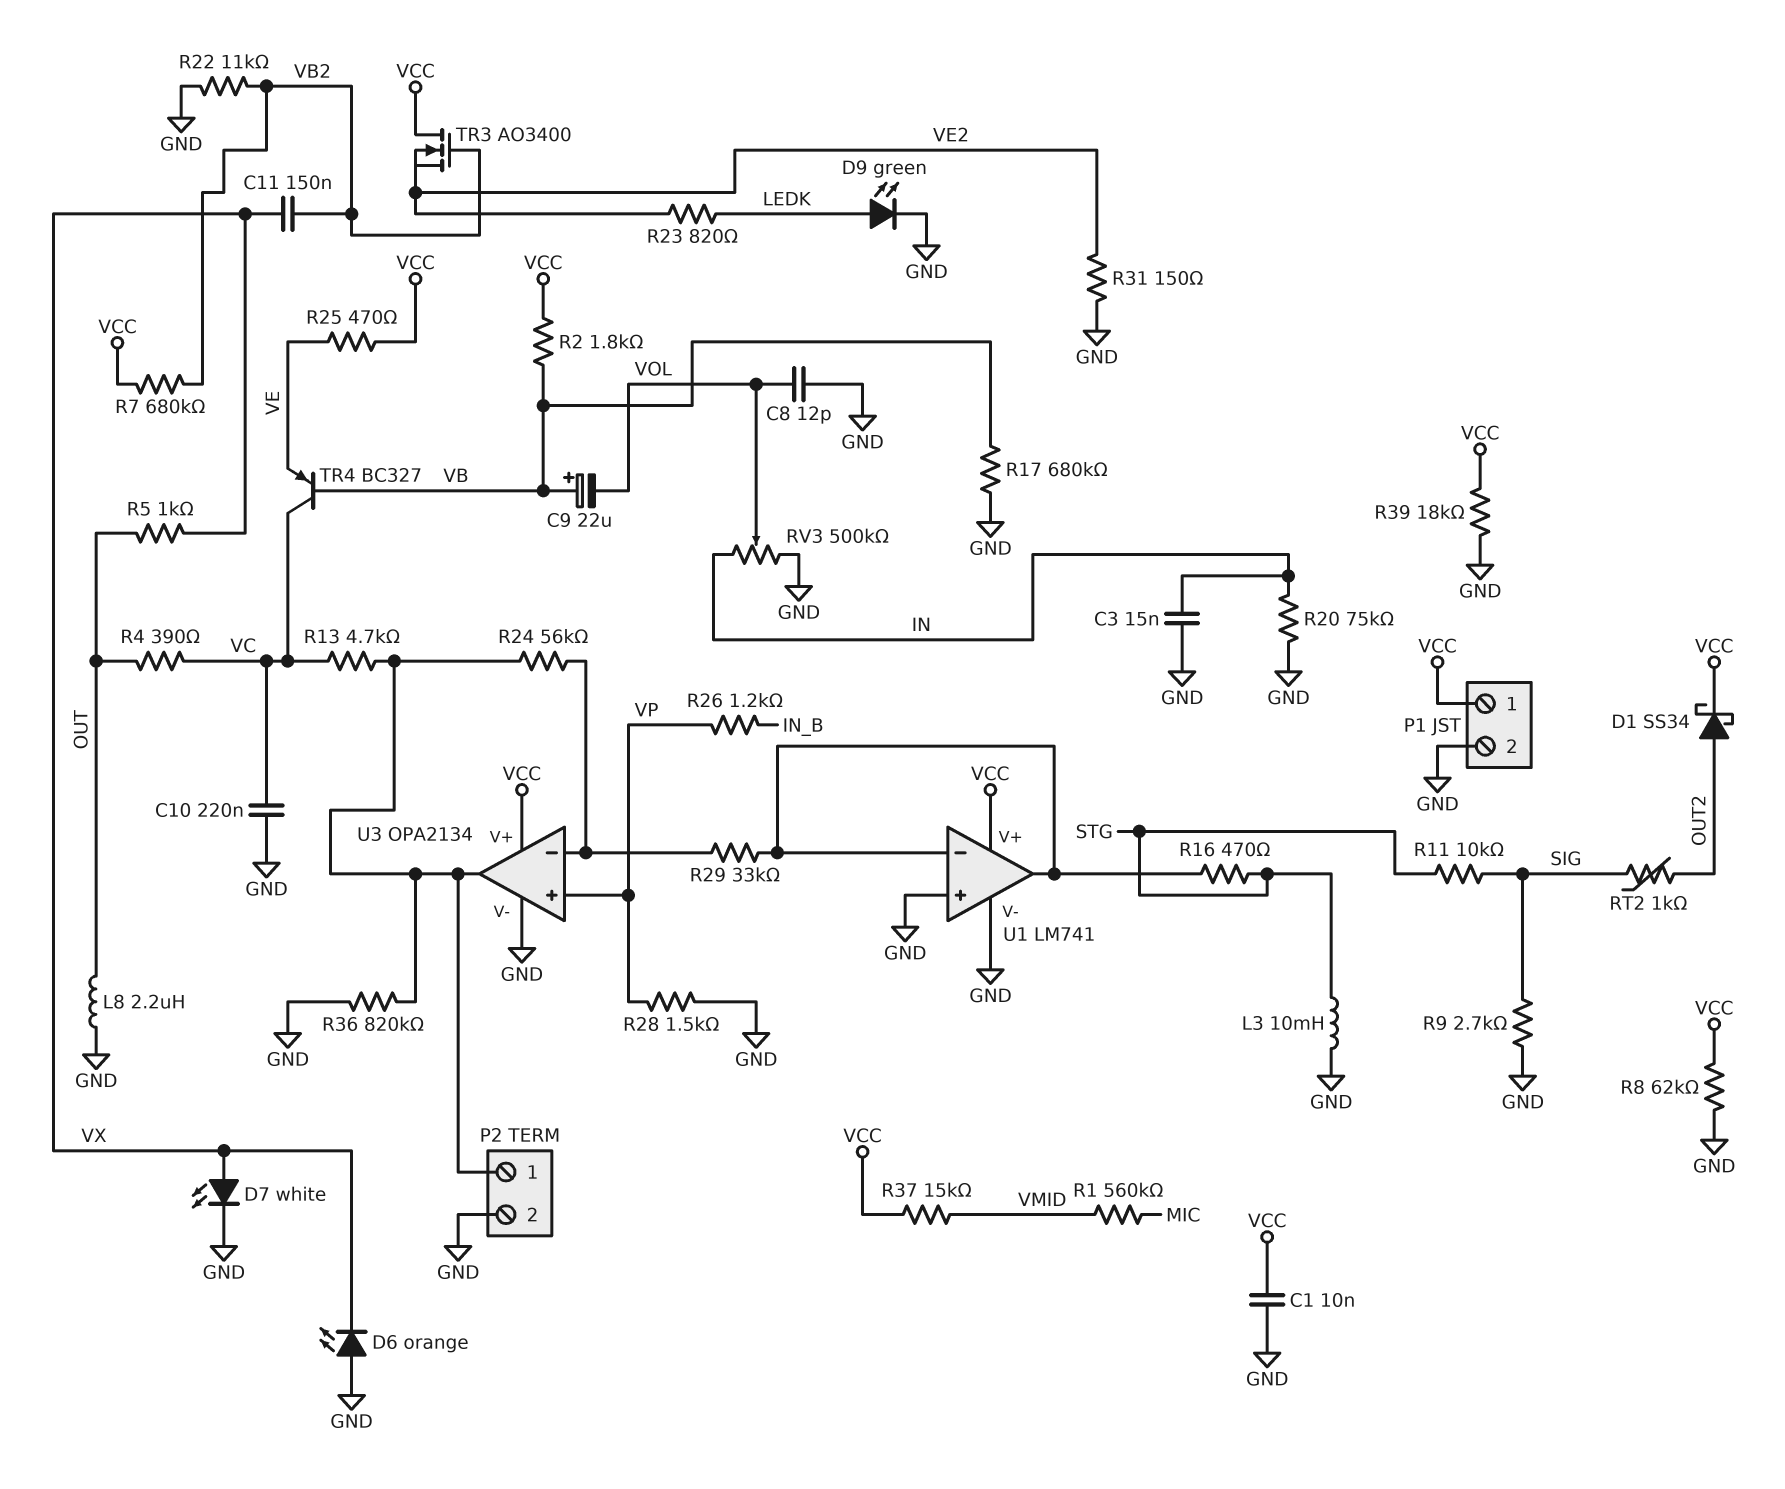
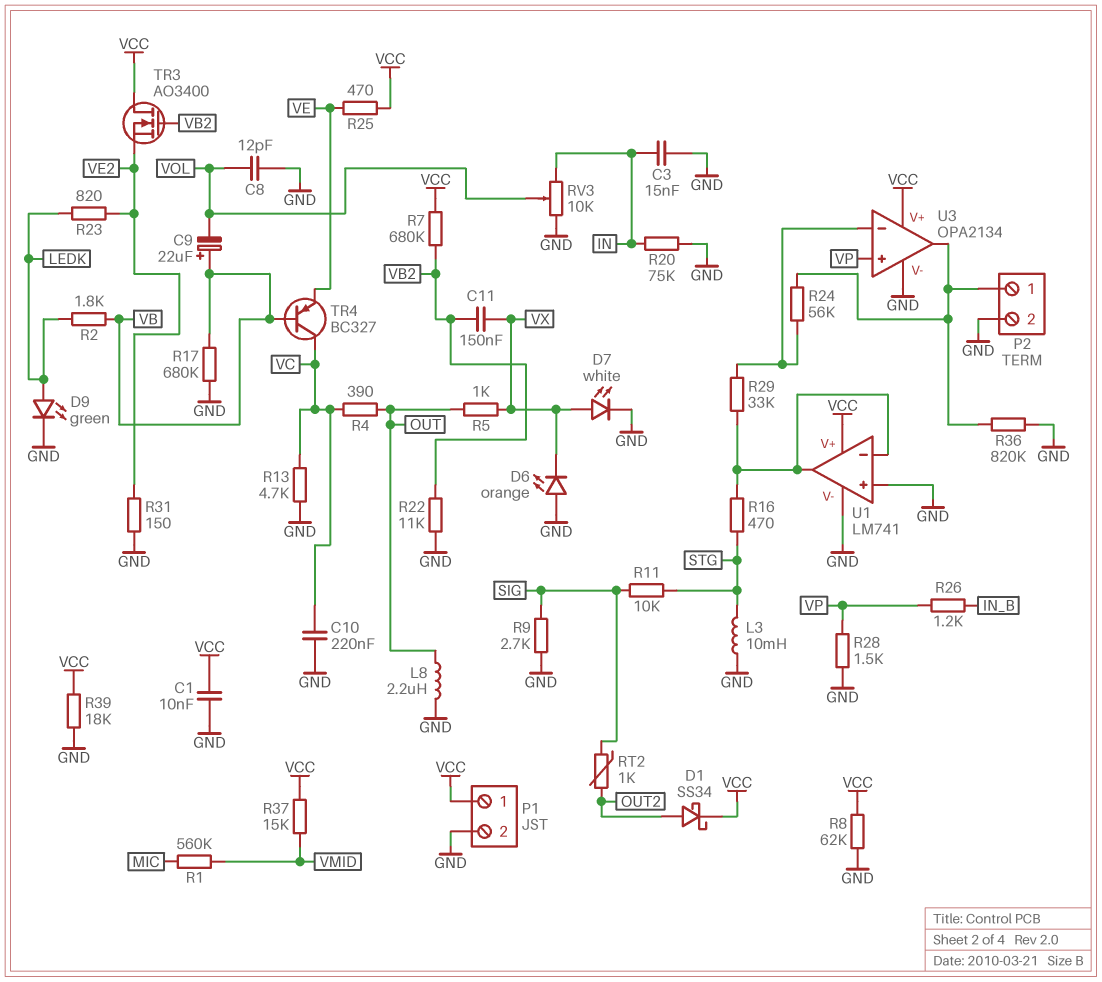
R2: 1.8k (VB, VCC) -> 1.8k (LEDK, VB)
R13: 4.7k (P2/1, VC) -> 4.7k (GND, VC)
RV3: 500k (GND, IN, wiper VOL) -> 10k (GND, IN, wiper VOL)

